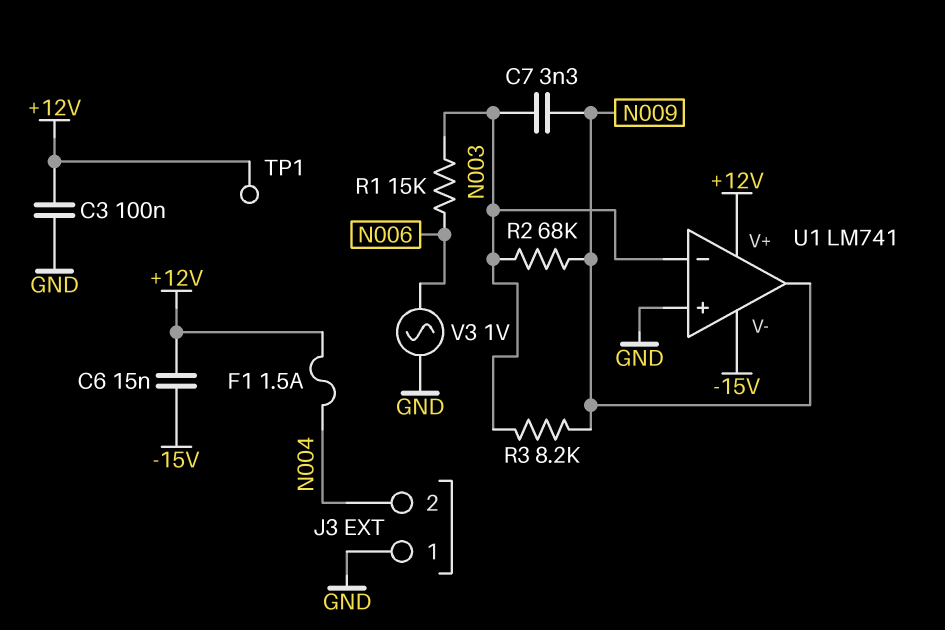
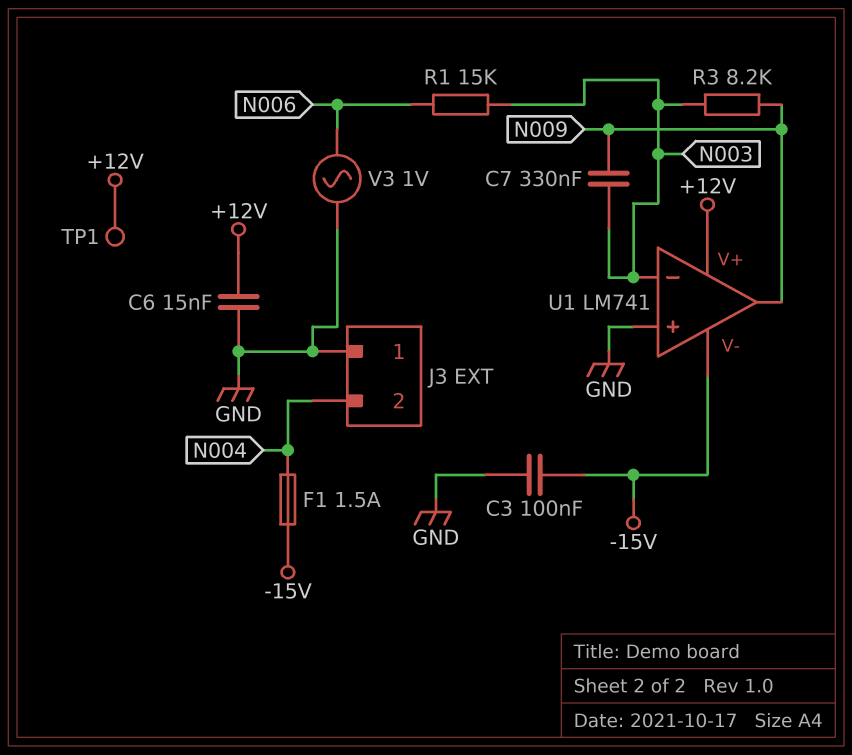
C3: 100nF (+12V, GND) -> 100nF (-15V, GND)
C6: 15nF (+12V, -15V) -> 15nF (+12V, GND)
C7: 3.3nF (N003, N009) -> 330nF (N003, N009)
F1: 1.5A (+12V, N004) -> 1.5A (-15V, N004)
R2: 68k (N003, N009) -> none

